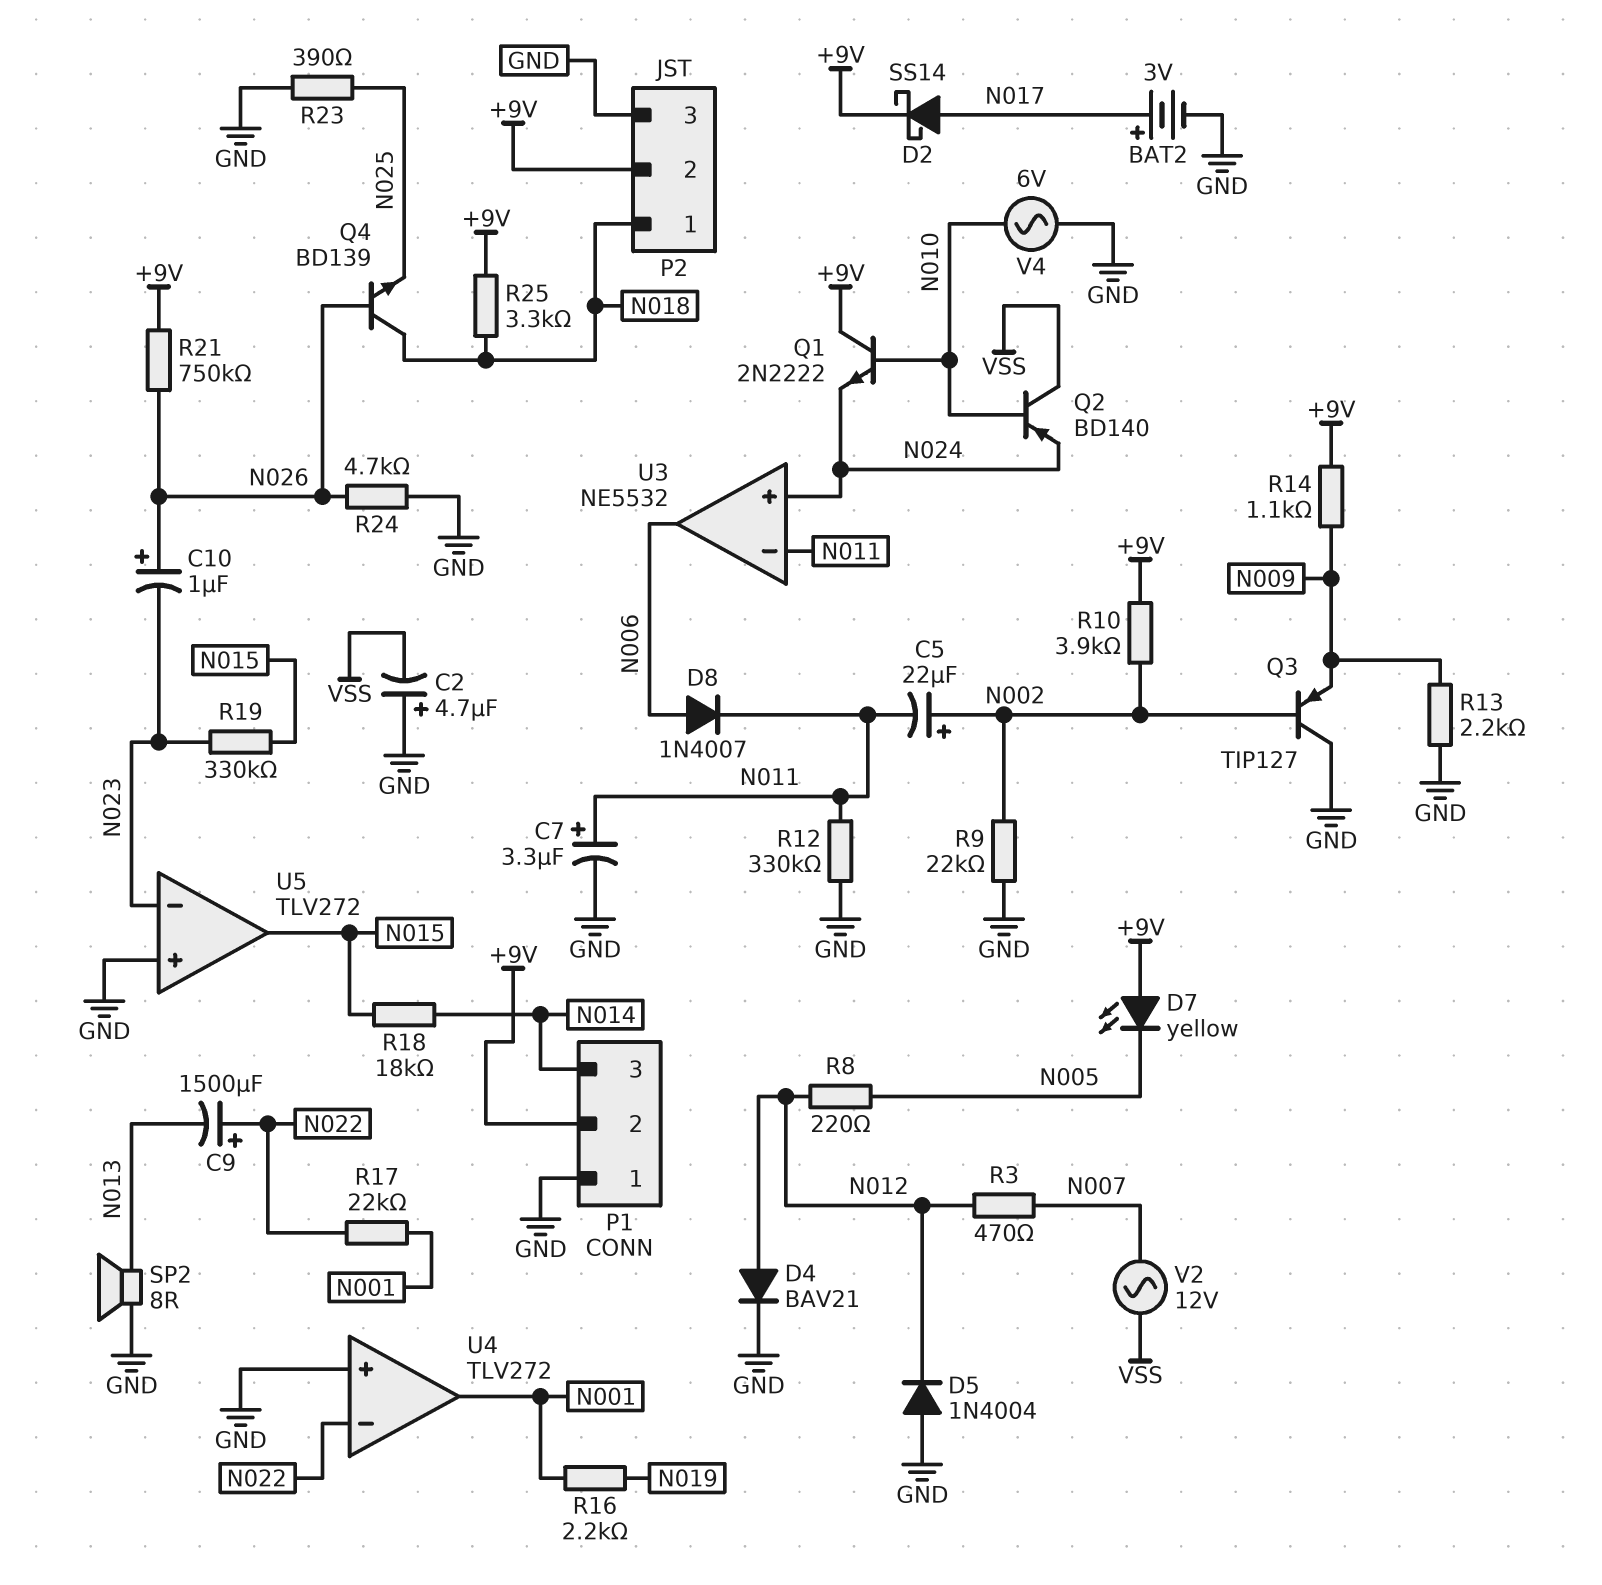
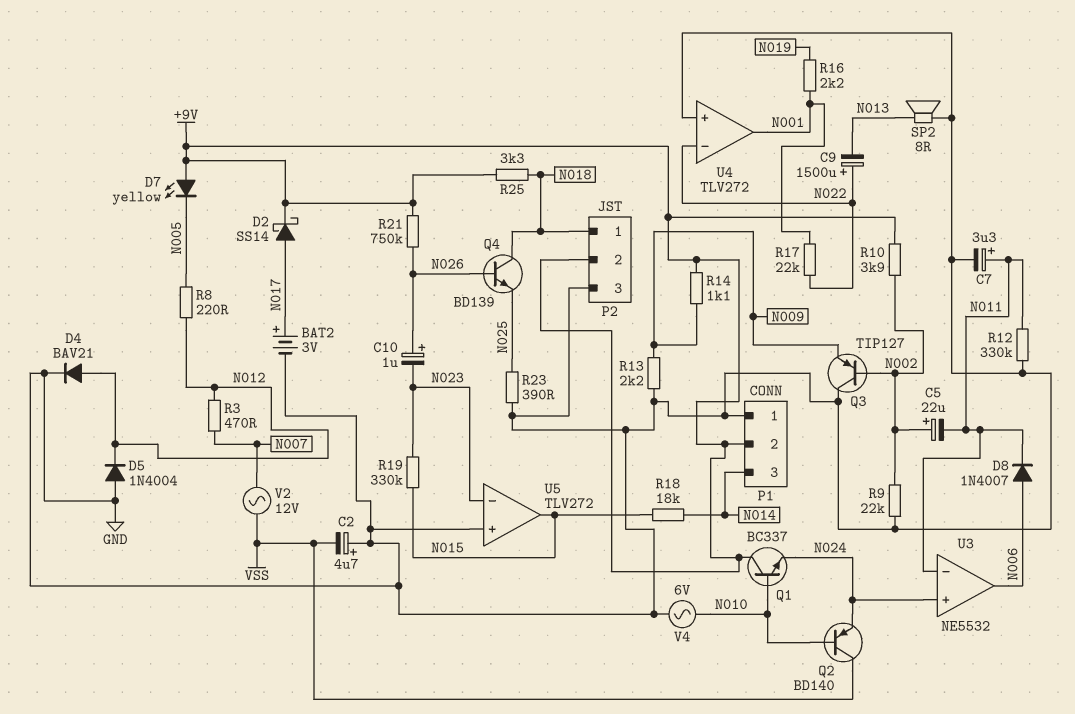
Q1: NPN 2N2222 (B N010, C +9V, E N024) -> NPN BC337 (B N010, C +9V, E N024)
R24: 4.7k (GND, N026) -> none

